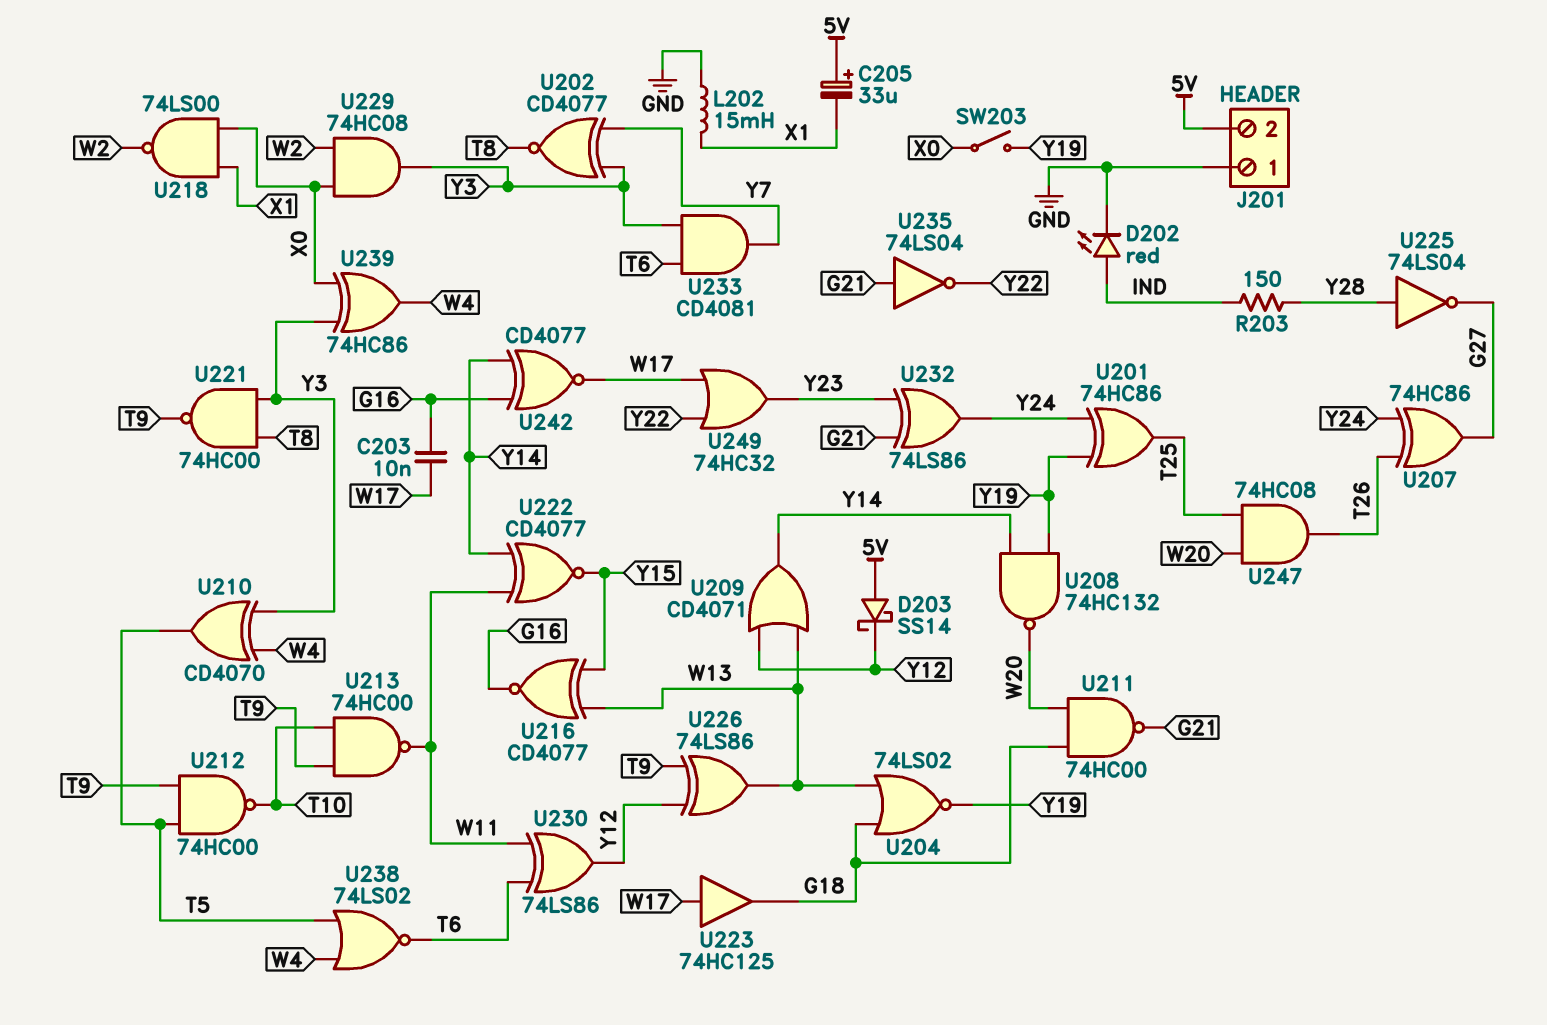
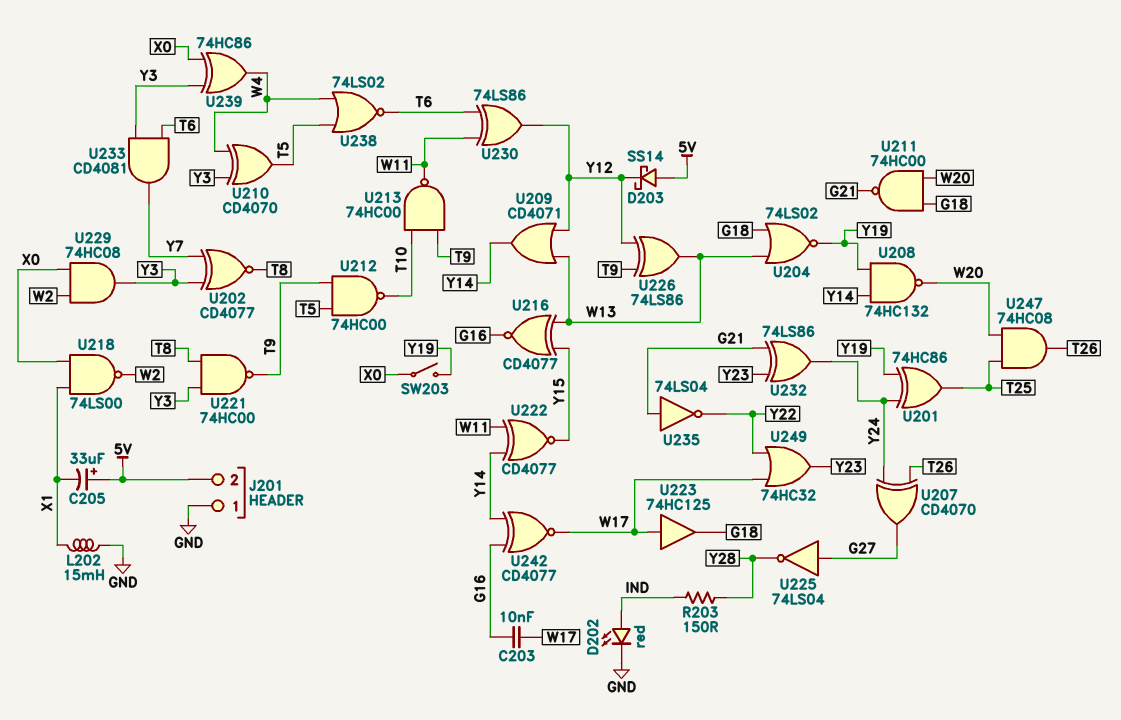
U207: XOR 74HC86 (in T26, in Y24, out G27) -> XOR CD4070 (in T26, in Y24, out G27)
U225: NOT 74LS04 (in Y28, out G27) -> NOT 74LS04 (in G27, out Y28)

